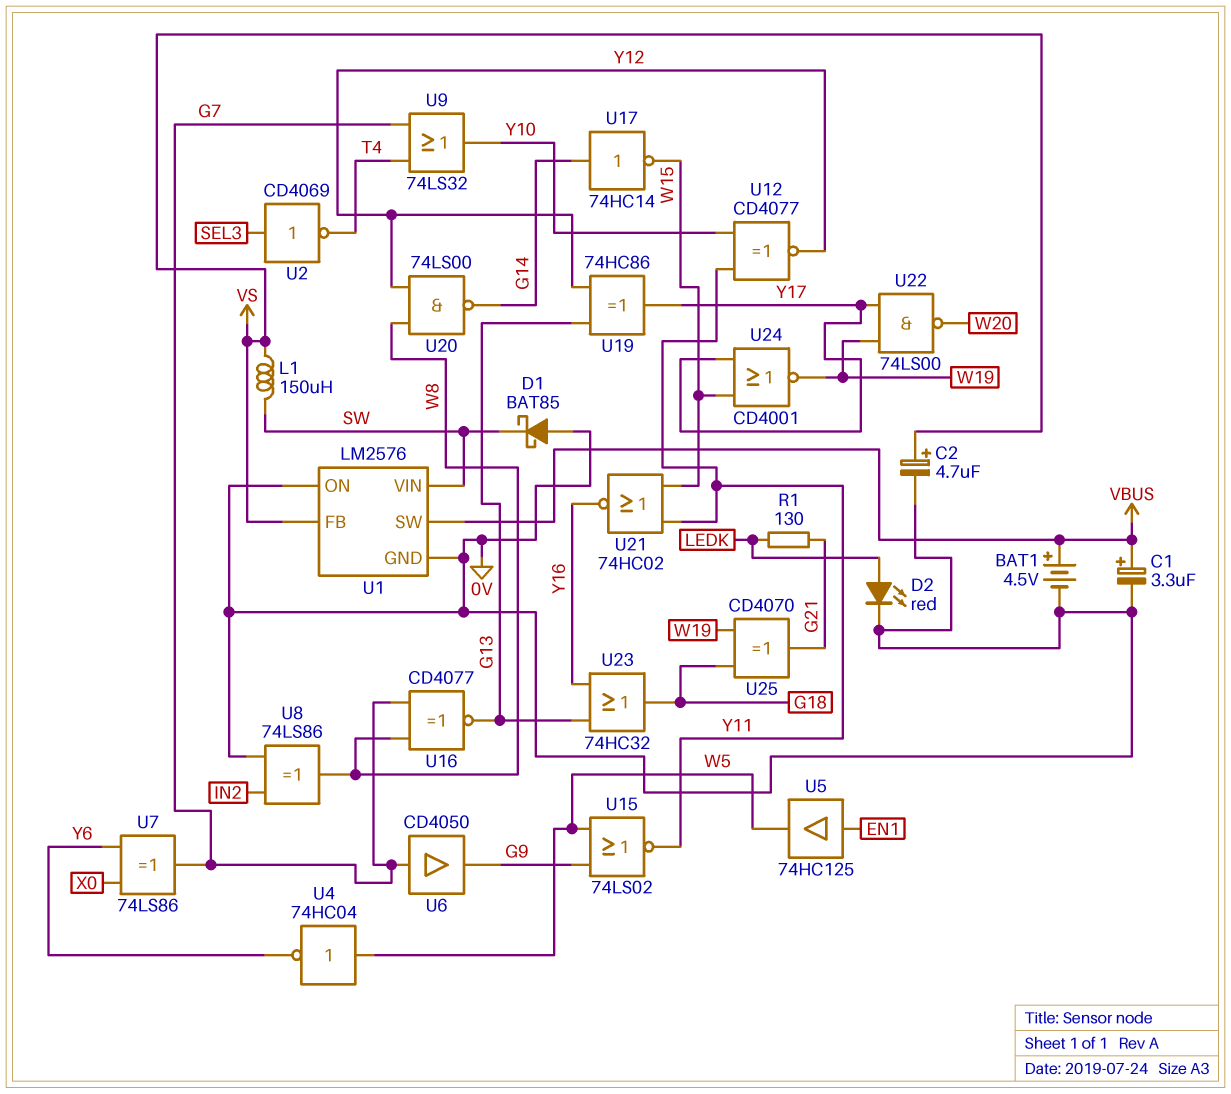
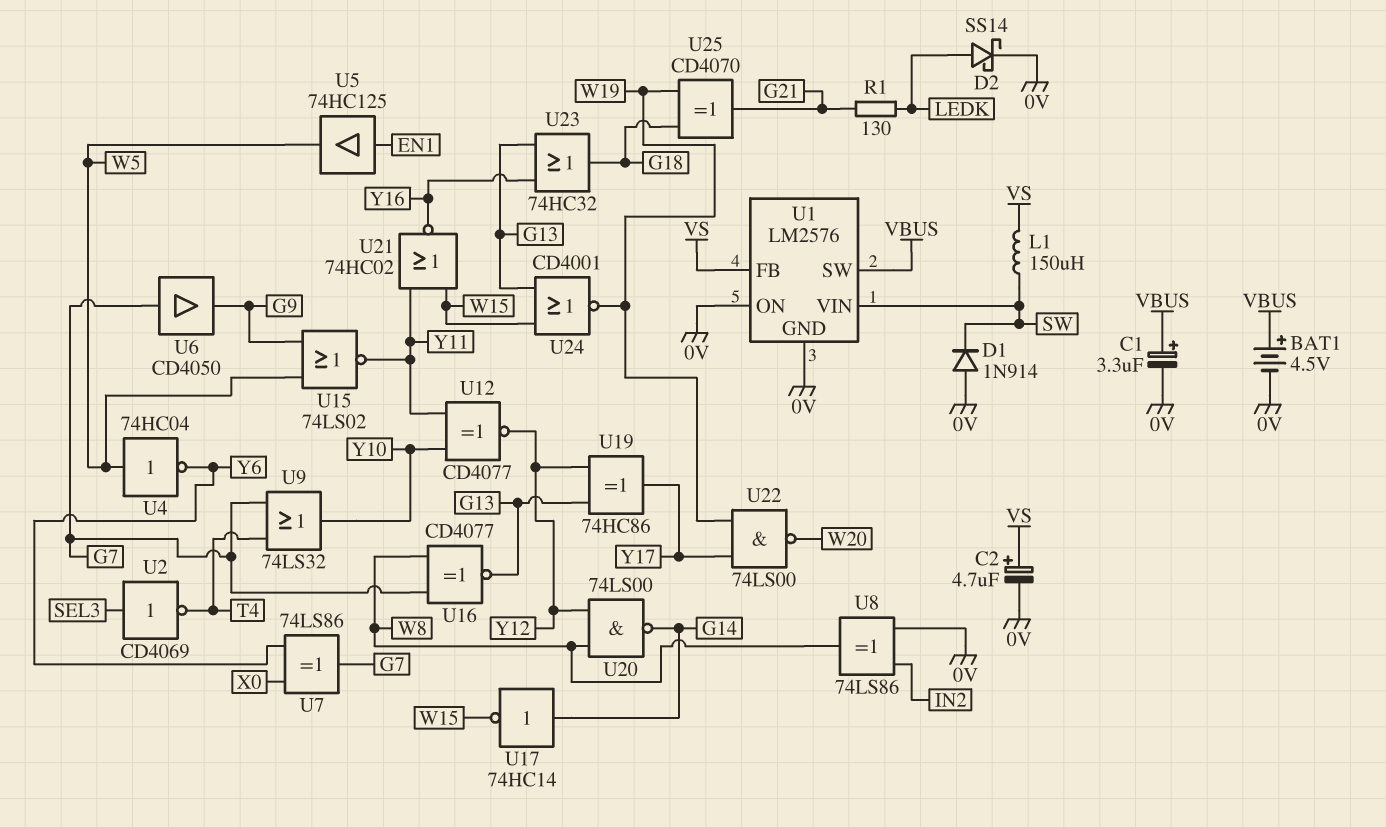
D1: schottky BAT85 (A 0V, K SW) -> diode 1N914 (A 0V, K SW)
D2: LED red (A LEDK, K 0V) -> schottky SS14 (A LEDK, K 0V)
U24: NOR CD4001 (in W15, in Y17, out W19) -> NOR CD4001 (in G13, in W15, out W19)

